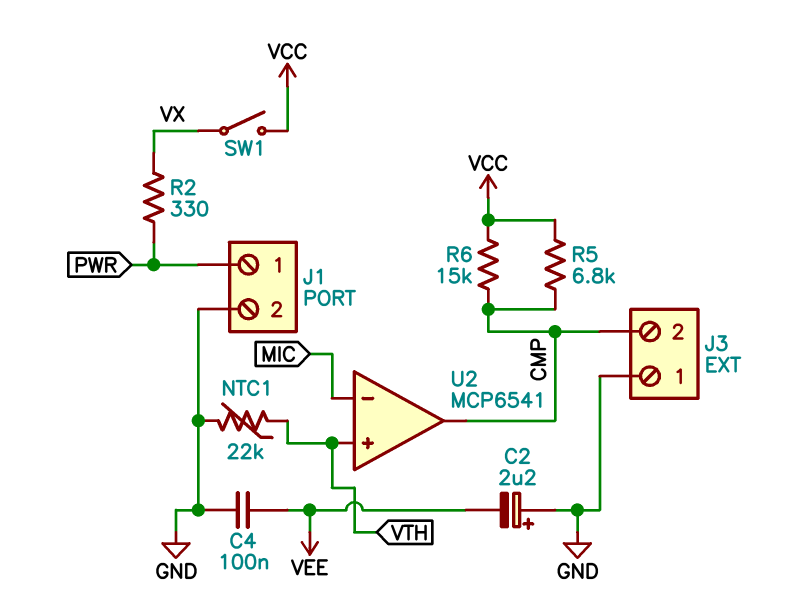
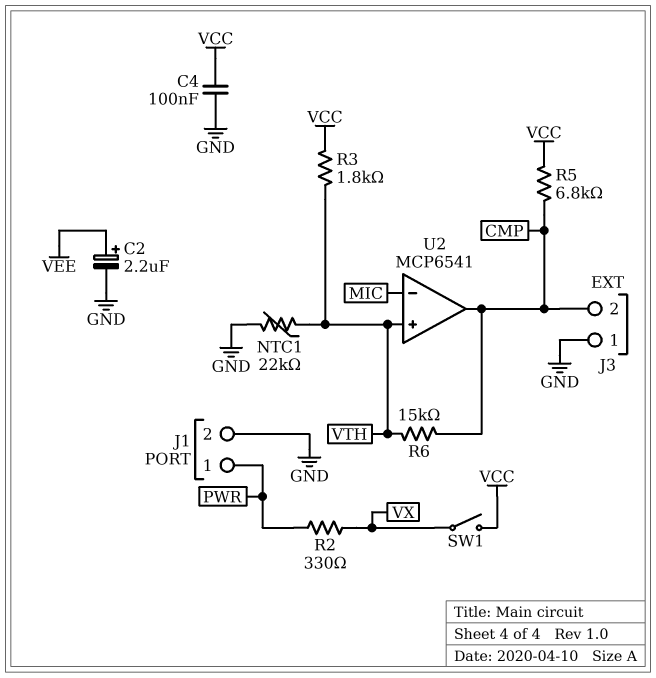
C2: 2.2uF (plus GND, minus VEE) -> 2.2uF (plus VEE, minus GND)
C4: 100nF (GND, VEE) -> 100nF (GND, VCC)
R3: none -> 1.8k (VCC, VTH)
R6: 15k (CMP, VCC) -> 15k (CMP, VTH)

